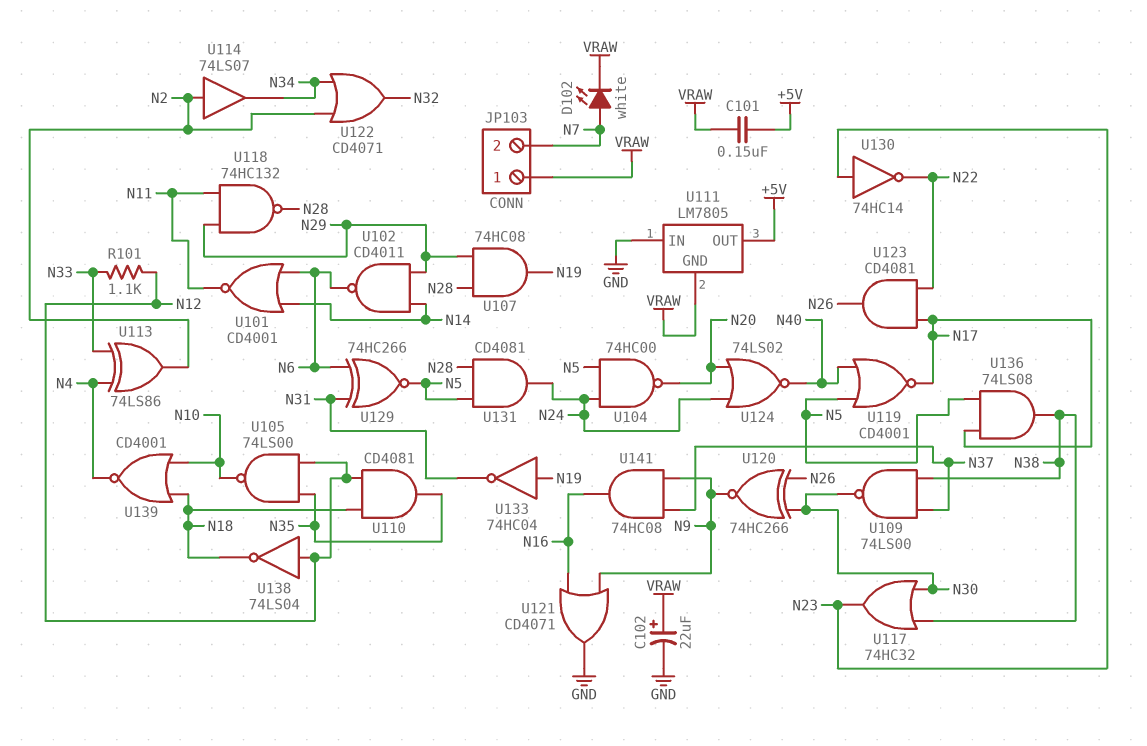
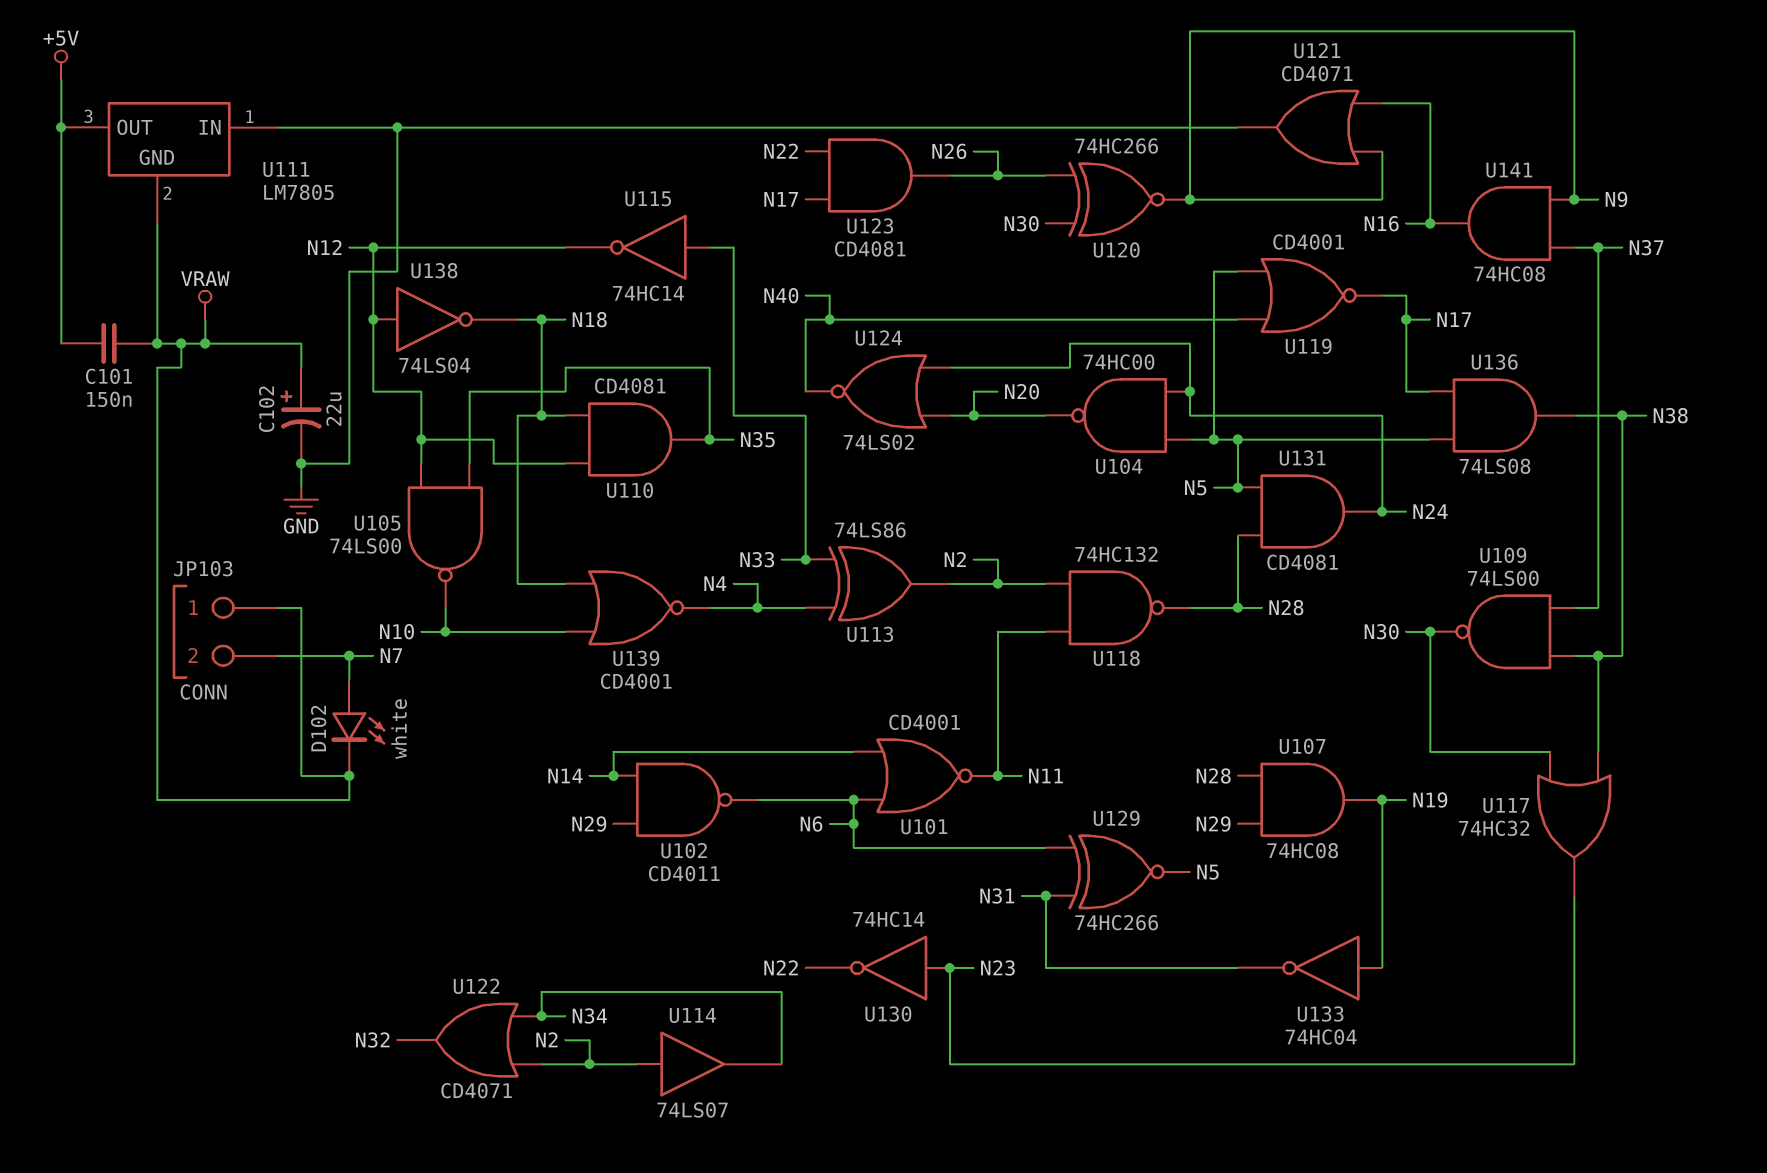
R101: 1.1k (N12, N33) -> none
U115: none -> NOT 74HC14 (in N33, out N12)
U118: NAND 74HC132 (in N11, in N29, out N28) -> NAND 74HC132 (in N2, in N11, out N28)

